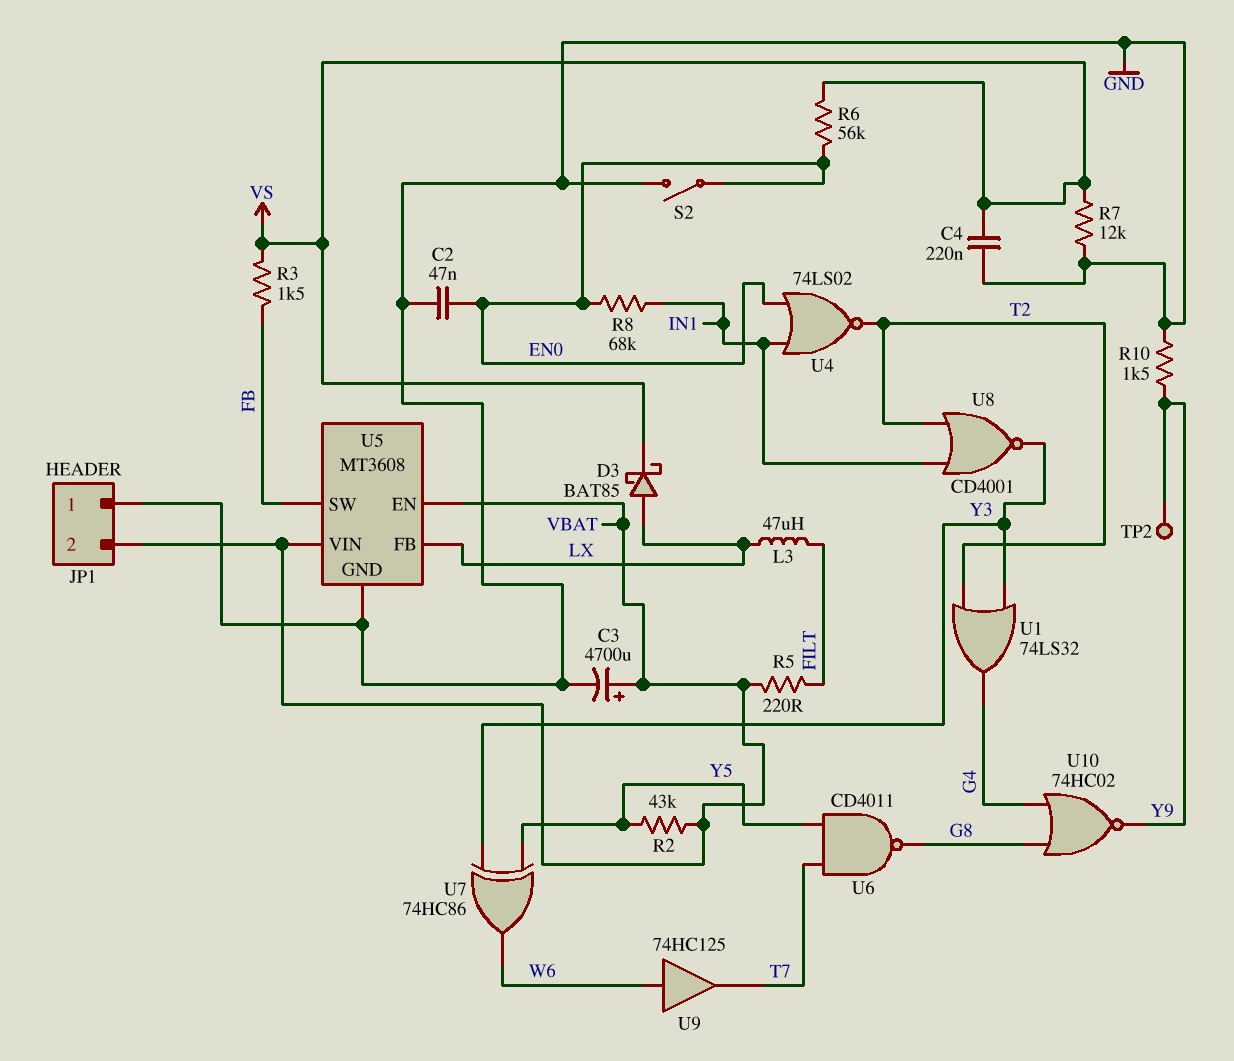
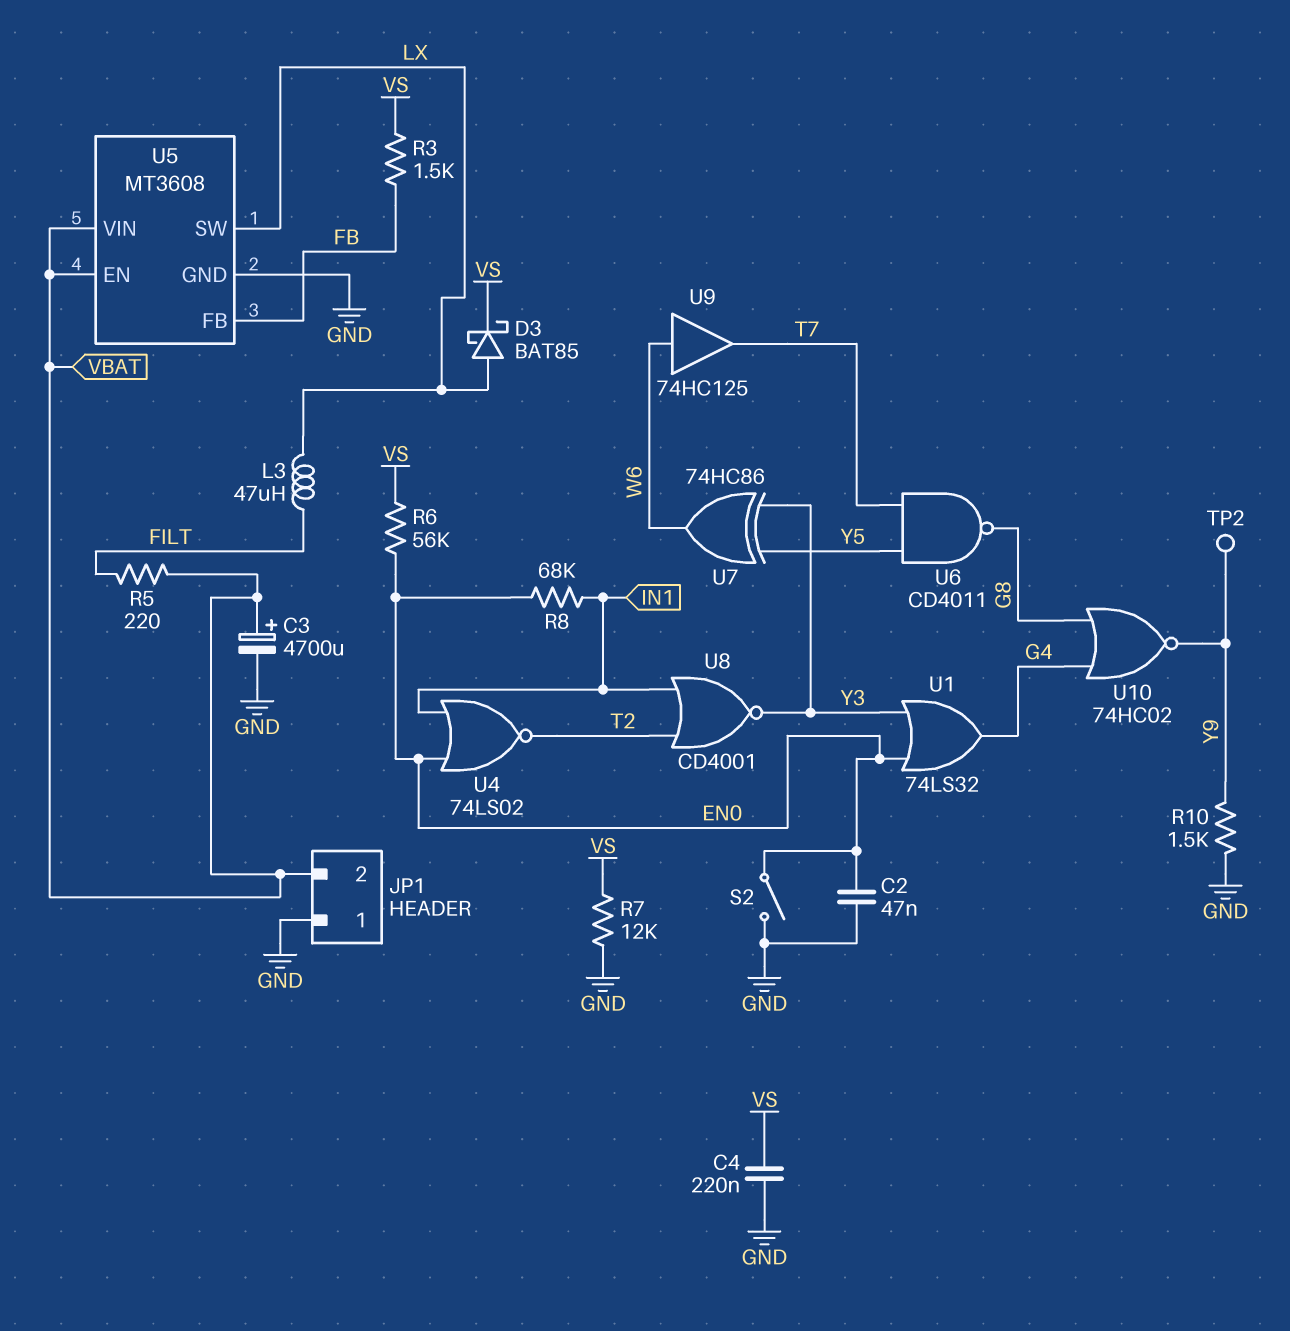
R2: 43k (VBAT, Y5) -> none
U1: OR 74LS32 (in T2, in Y3, out G4) -> OR 74LS32 (in EN0, in Y3, out G4)
U5 pin FB: LX -> FB
U5 pin SW: FB -> LX

